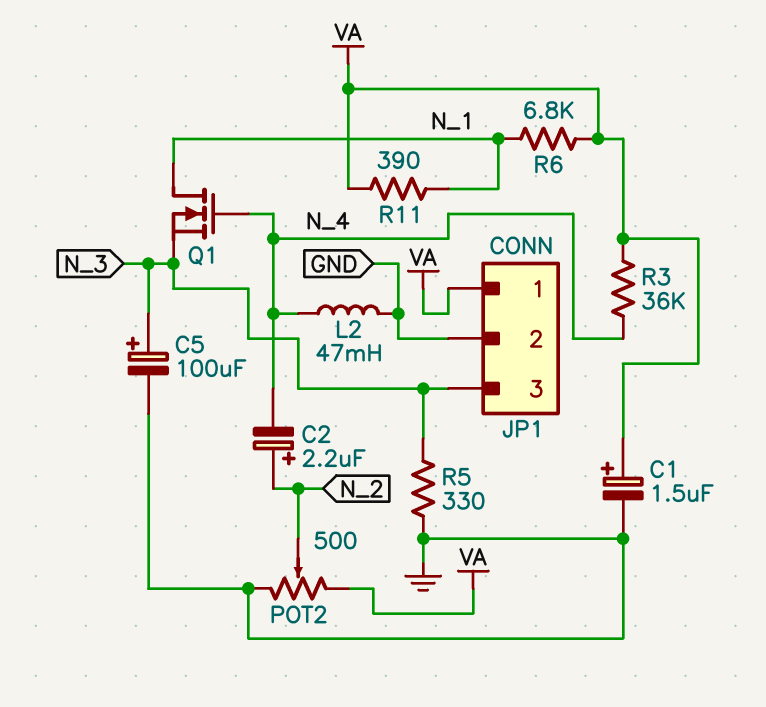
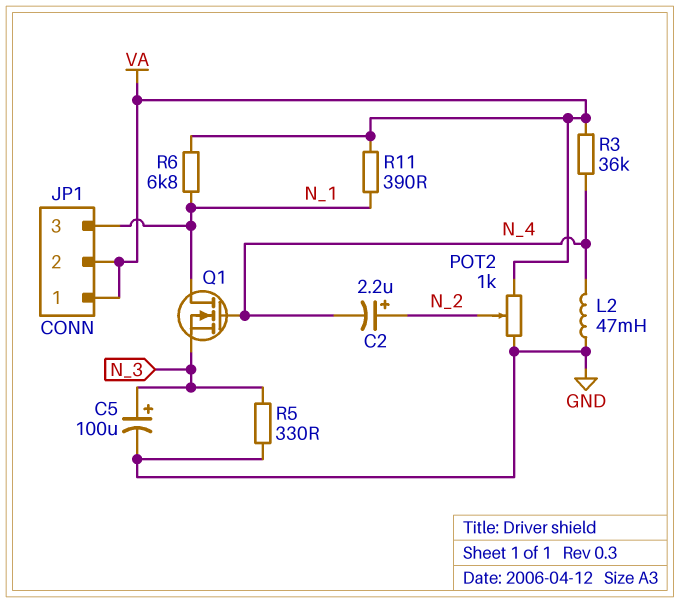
C1: 1.5uF (plus VA, minus GND) -> none
JP1 pin 2: GND -> VA
JP1 pin 3: N_3 -> N_1
POT2: 500 (GND, VA, wiper N_2) -> 1k (GND, VA, wiper N_2)

